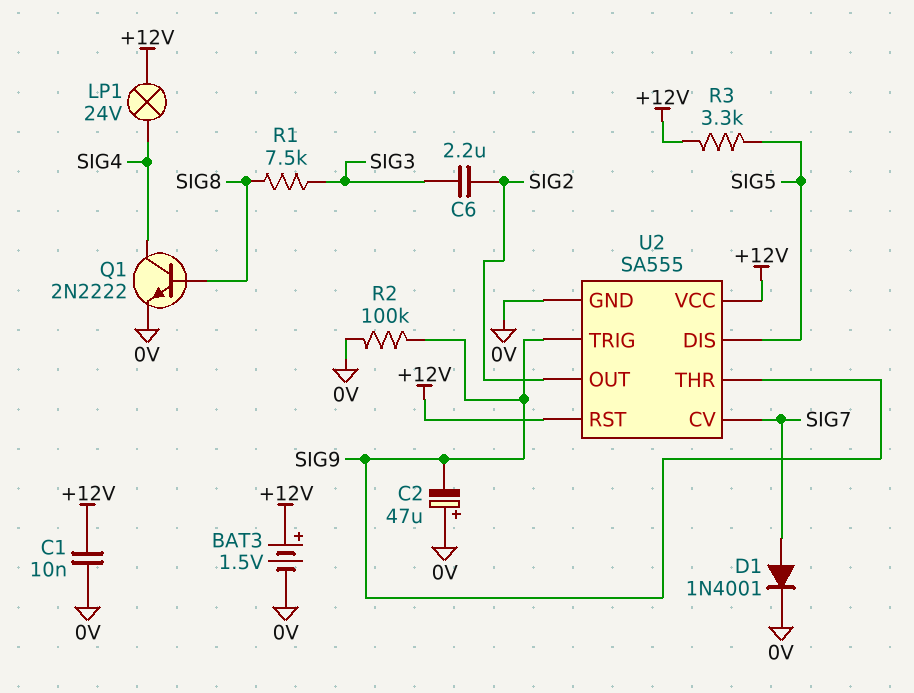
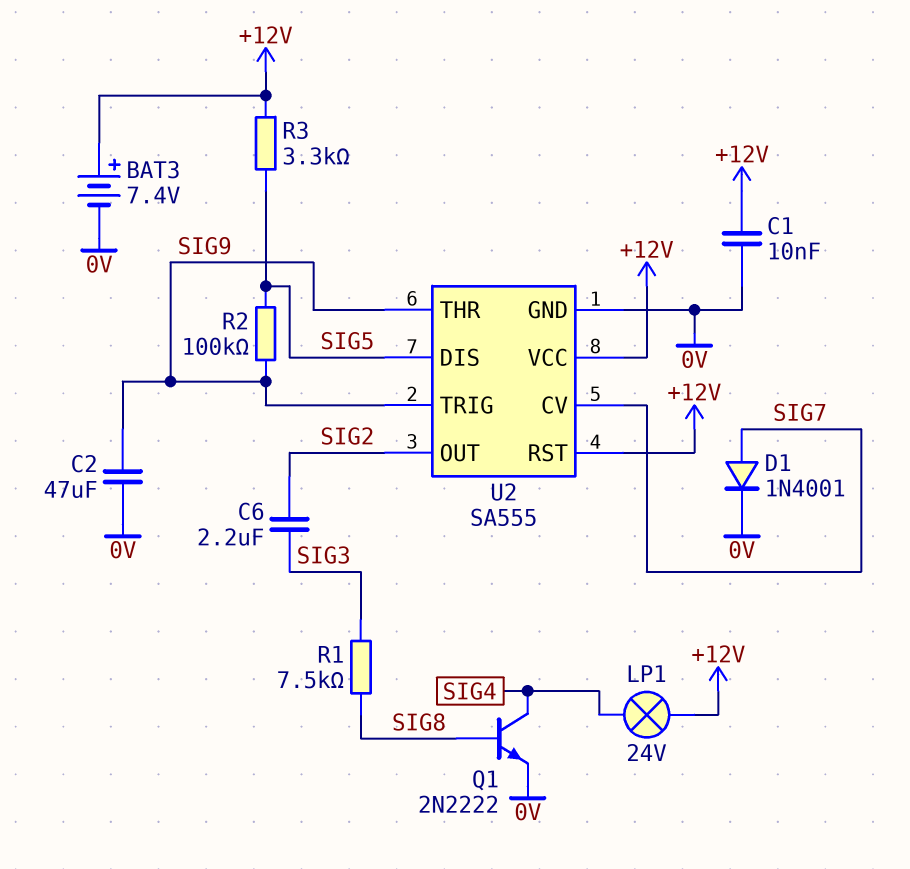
BAT3: 1.5V (plus +12V, minus 0V) -> 7.4V (plus +12V, minus 0V)
C2: 47uF (plus 0V, minus SIG9) -> 47uF (0V, SIG9)
R2: 100k (0V, SIG9) -> 100k (SIG5, SIG9)

